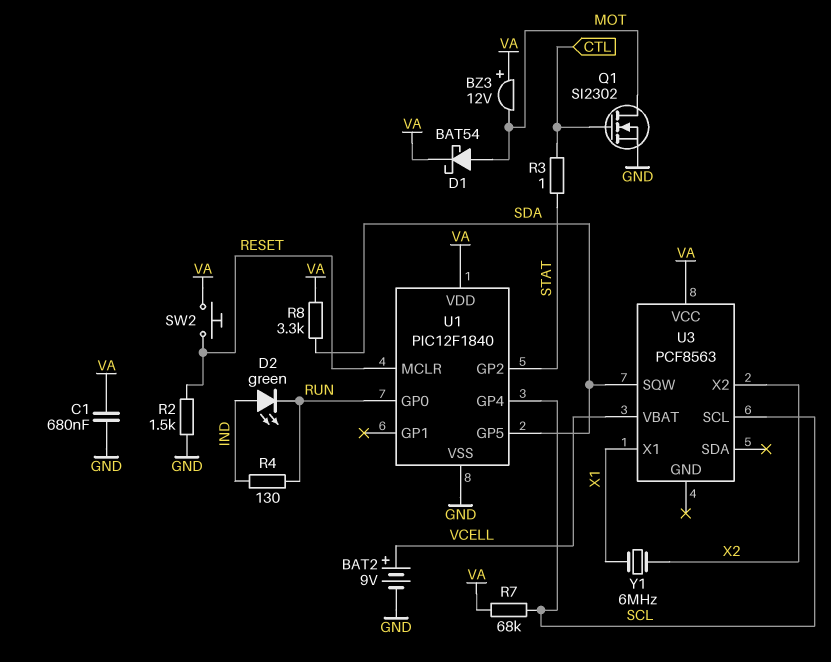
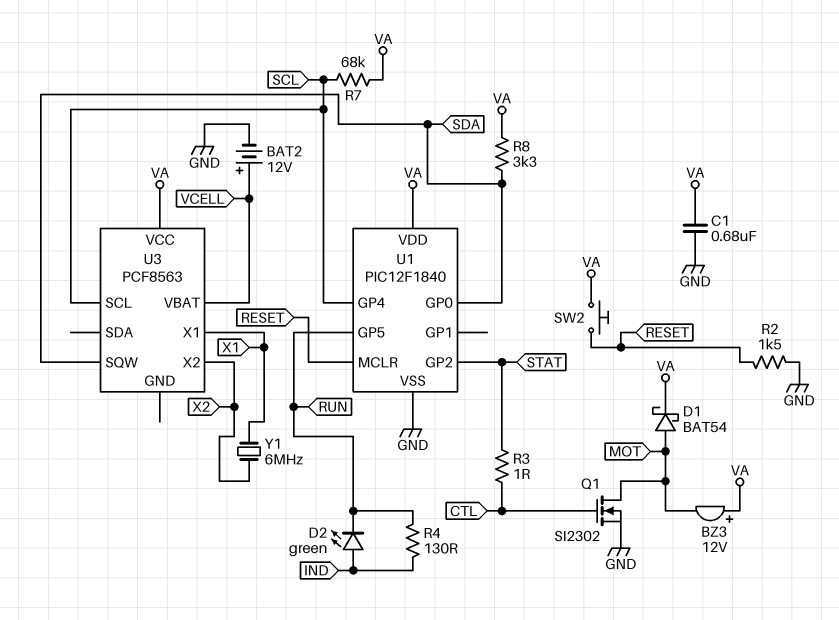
BAT2: 9V (plus VCELL, minus GND) -> 12V (plus VCELL, minus GND)
U1 pin GP0: RUN -> SDA
U1 pin GP5: SDA -> RUN

